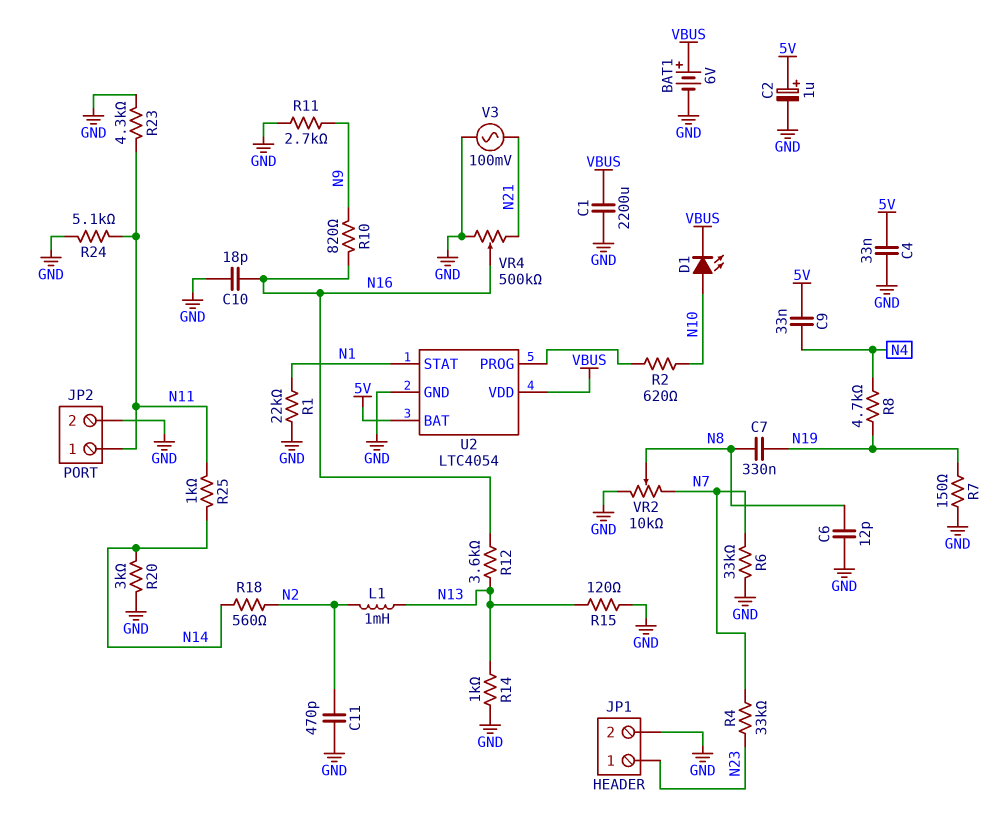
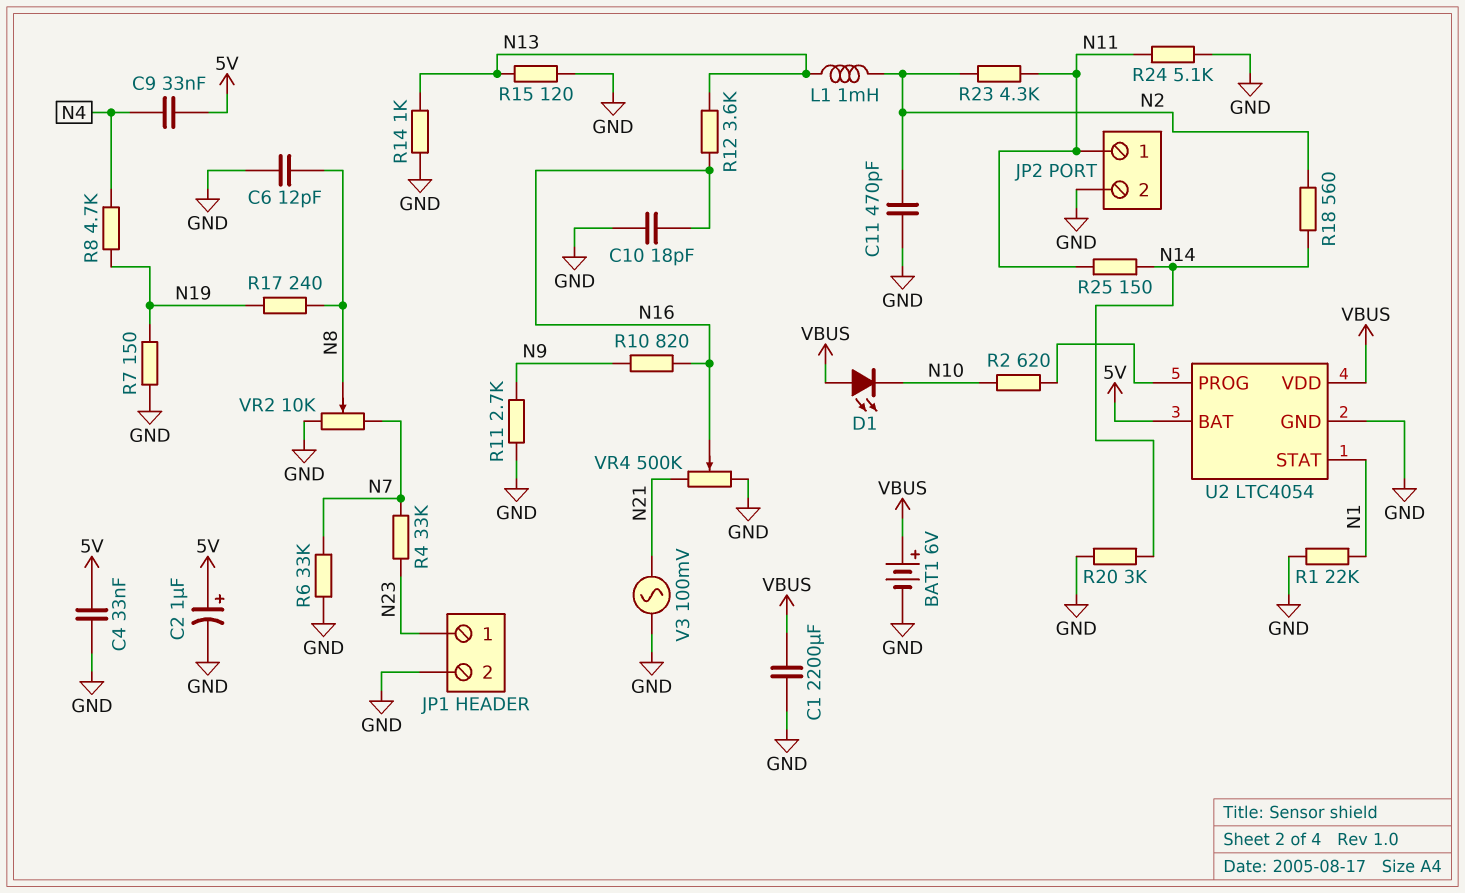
C7: 330nF (N8, N19) -> none
D1: LED (A N10, K VBUS) -> LED (A VBUS, K N10)
R17: none -> 240 (N8, N19)
R23: 4.3k (GND, N11) -> 4.3k (N2, N11)
R25: 1k (N11, N14) -> 150 (N11, N14)

